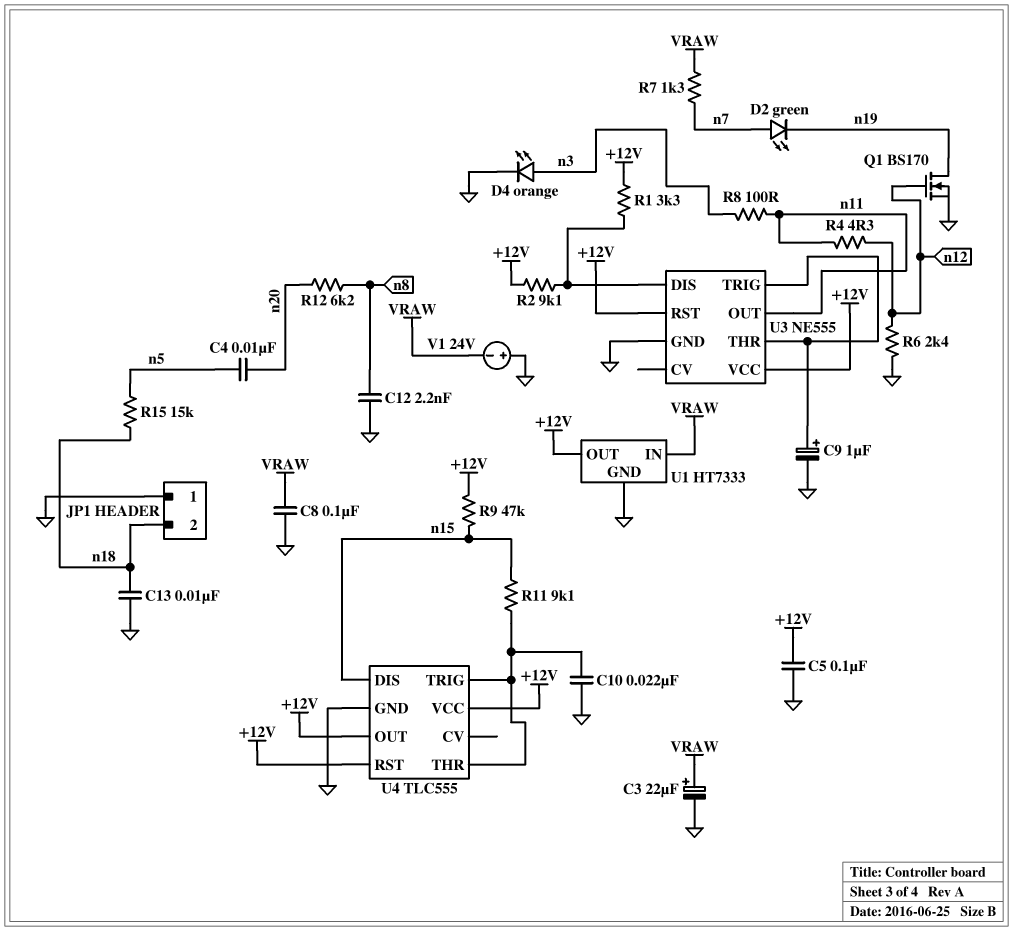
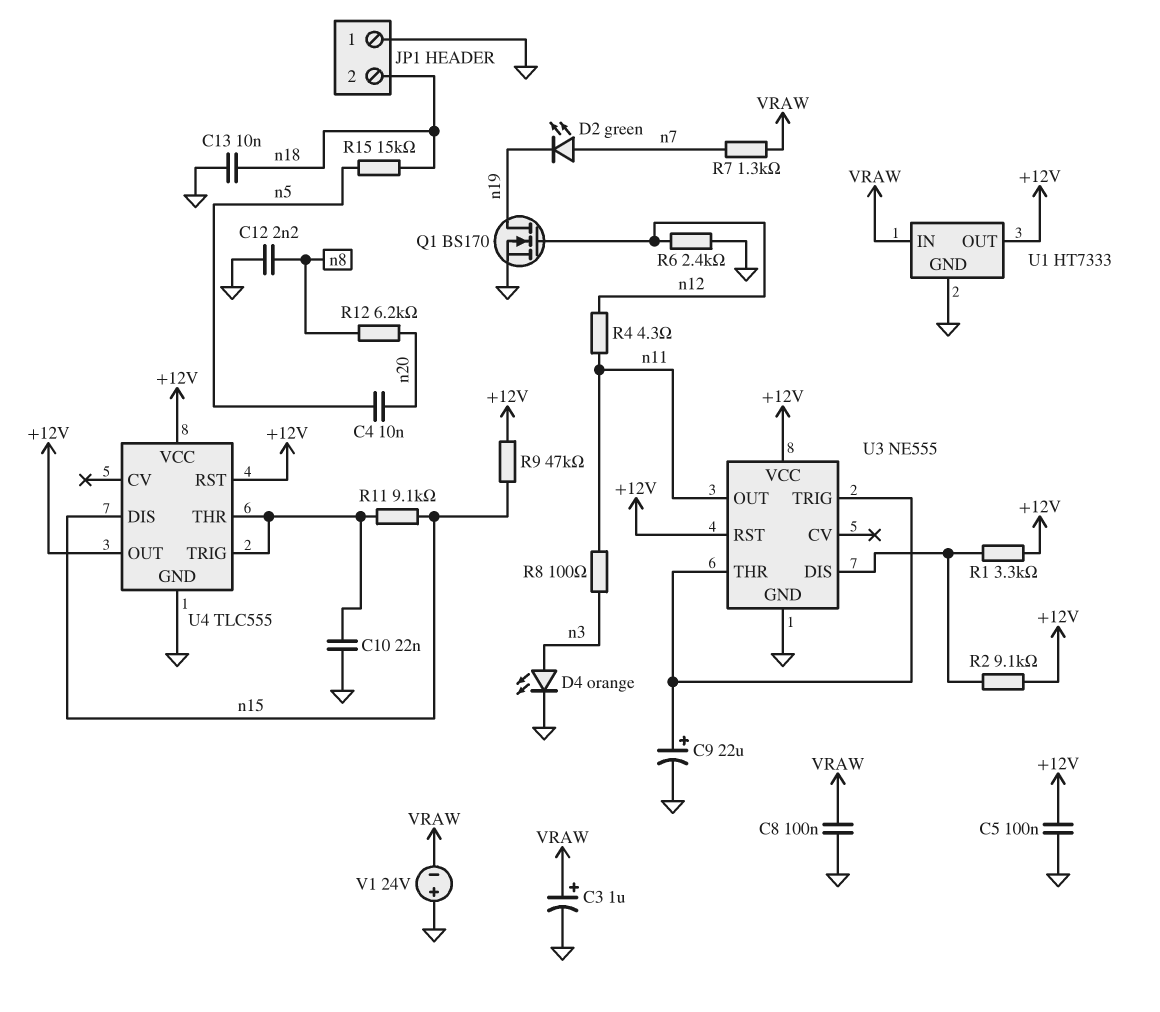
C3: 22uF (plus VRAW, minus GND) -> 1uF (plus VRAW, minus GND)
C9: 1uF (plus U3/THR, minus GND) -> 22uF (plus U3/THR, minus GND)

